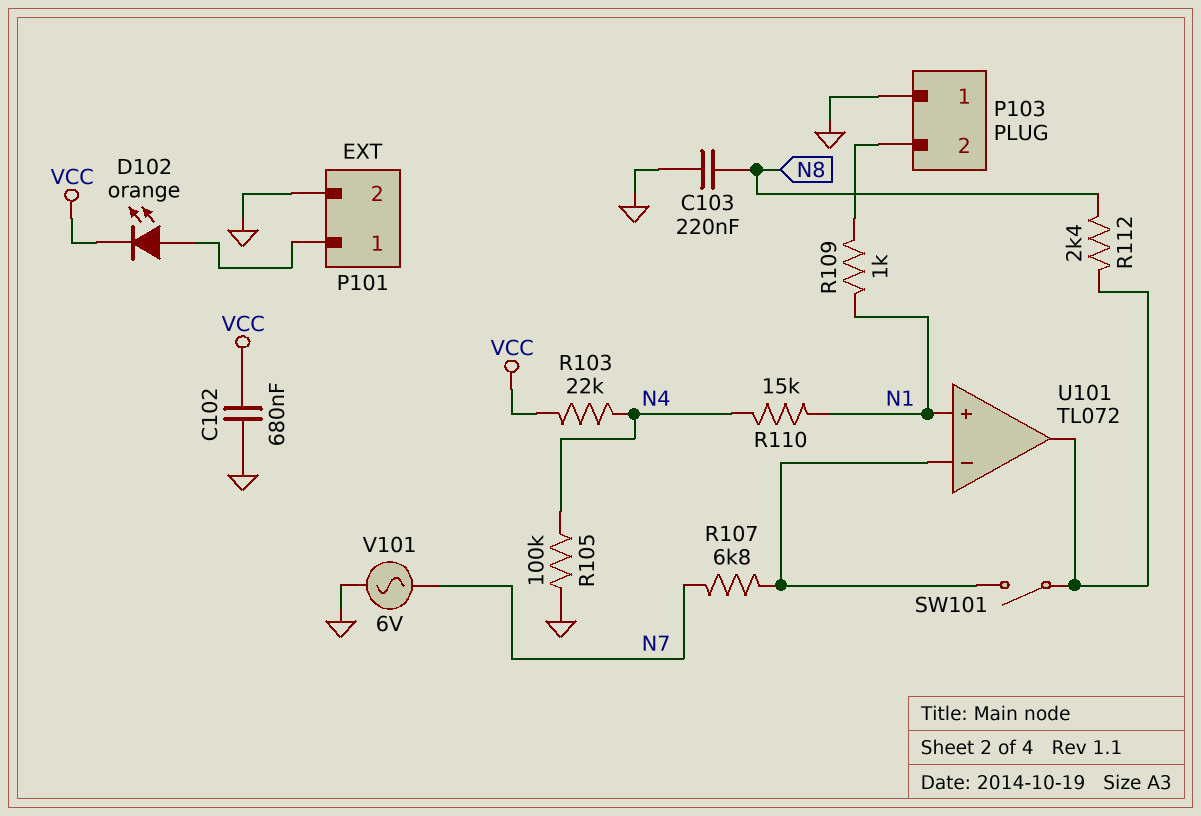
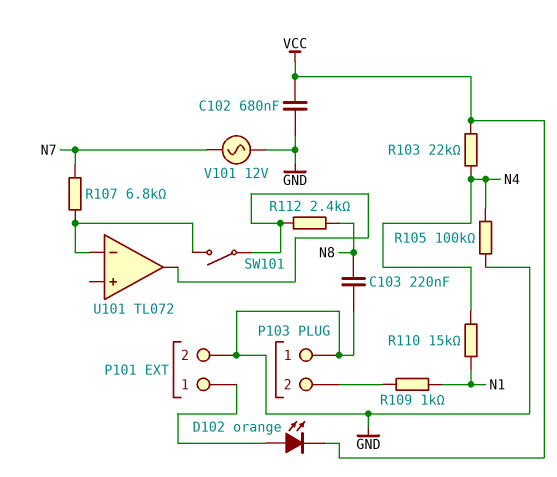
U101 pin in+: N1 -> none
V101: AC 6V (GND, N7) -> AC 12V (GND, N7)

